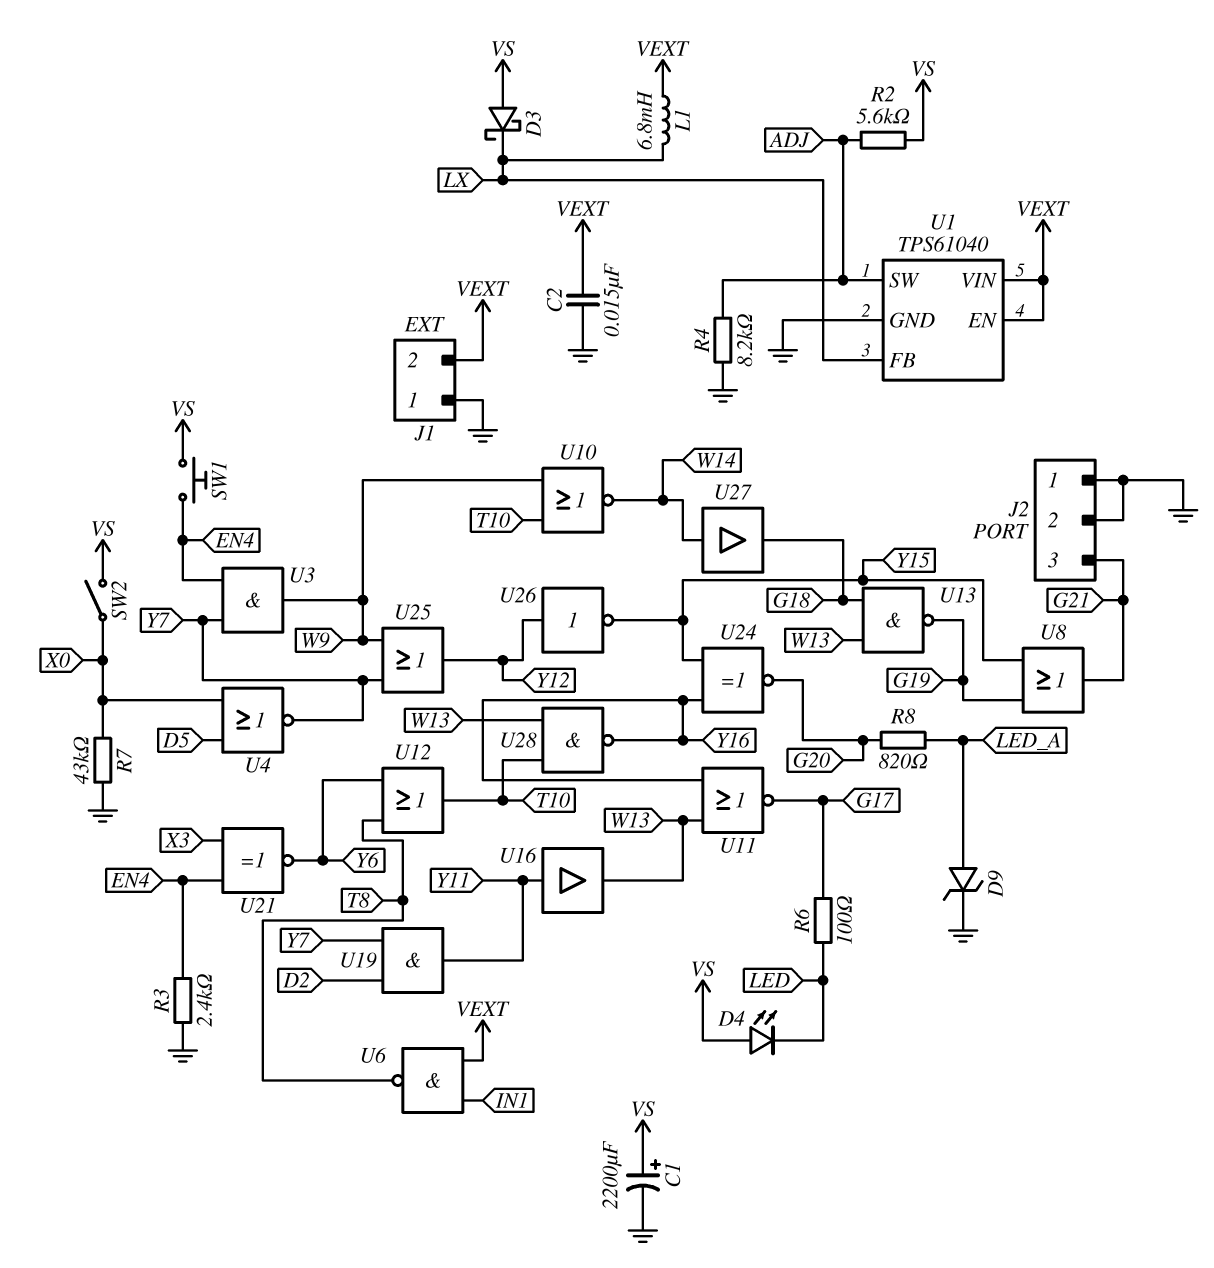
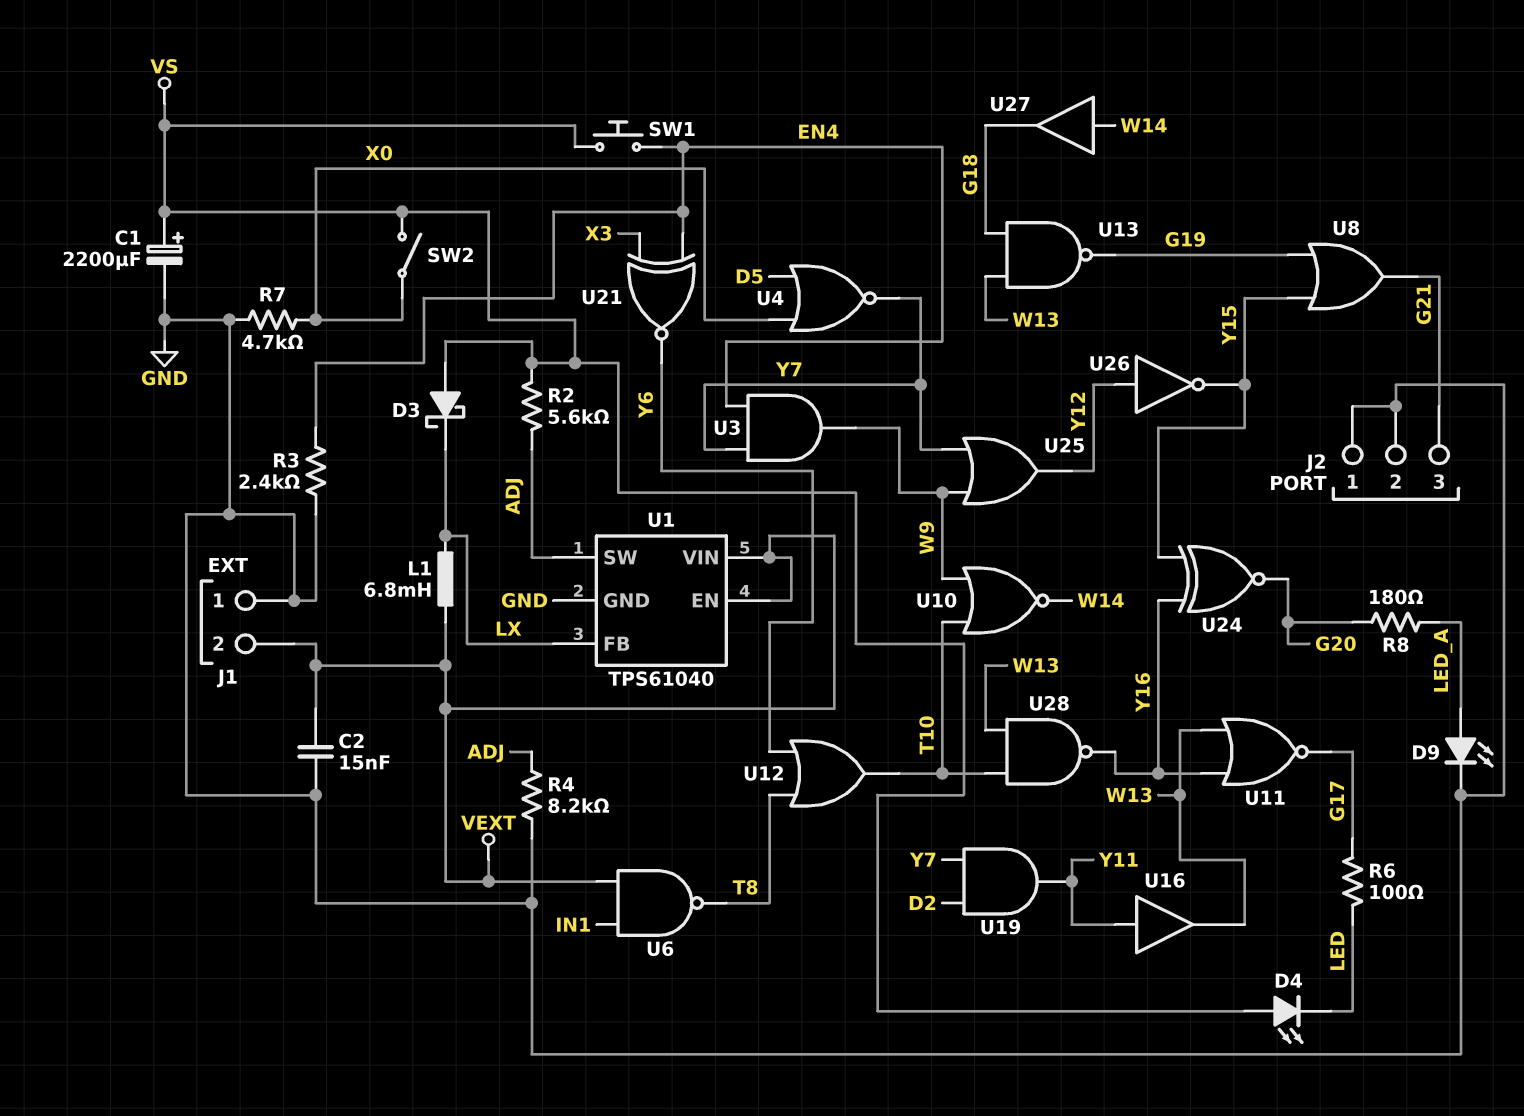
D9: zener (A LED_A, K GND) -> LED (A LED_A, K GND)
R7: 43k (GND, X0) -> 4.7k (GND, X0)
R8: 820 (G20, LED_A) -> 180 (G20, LED_A)

